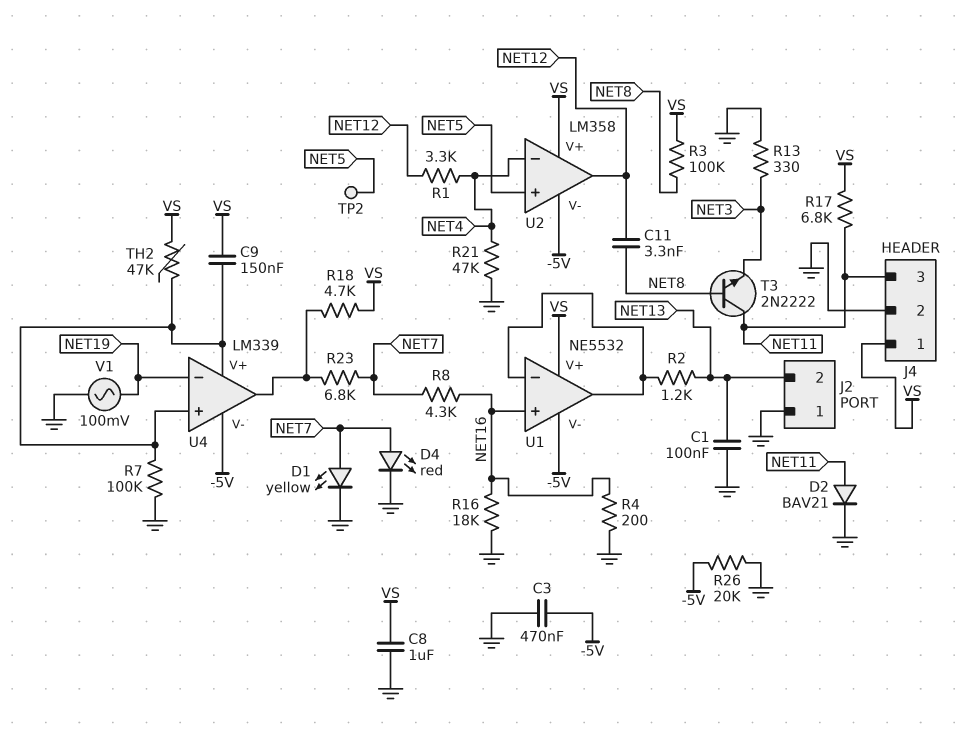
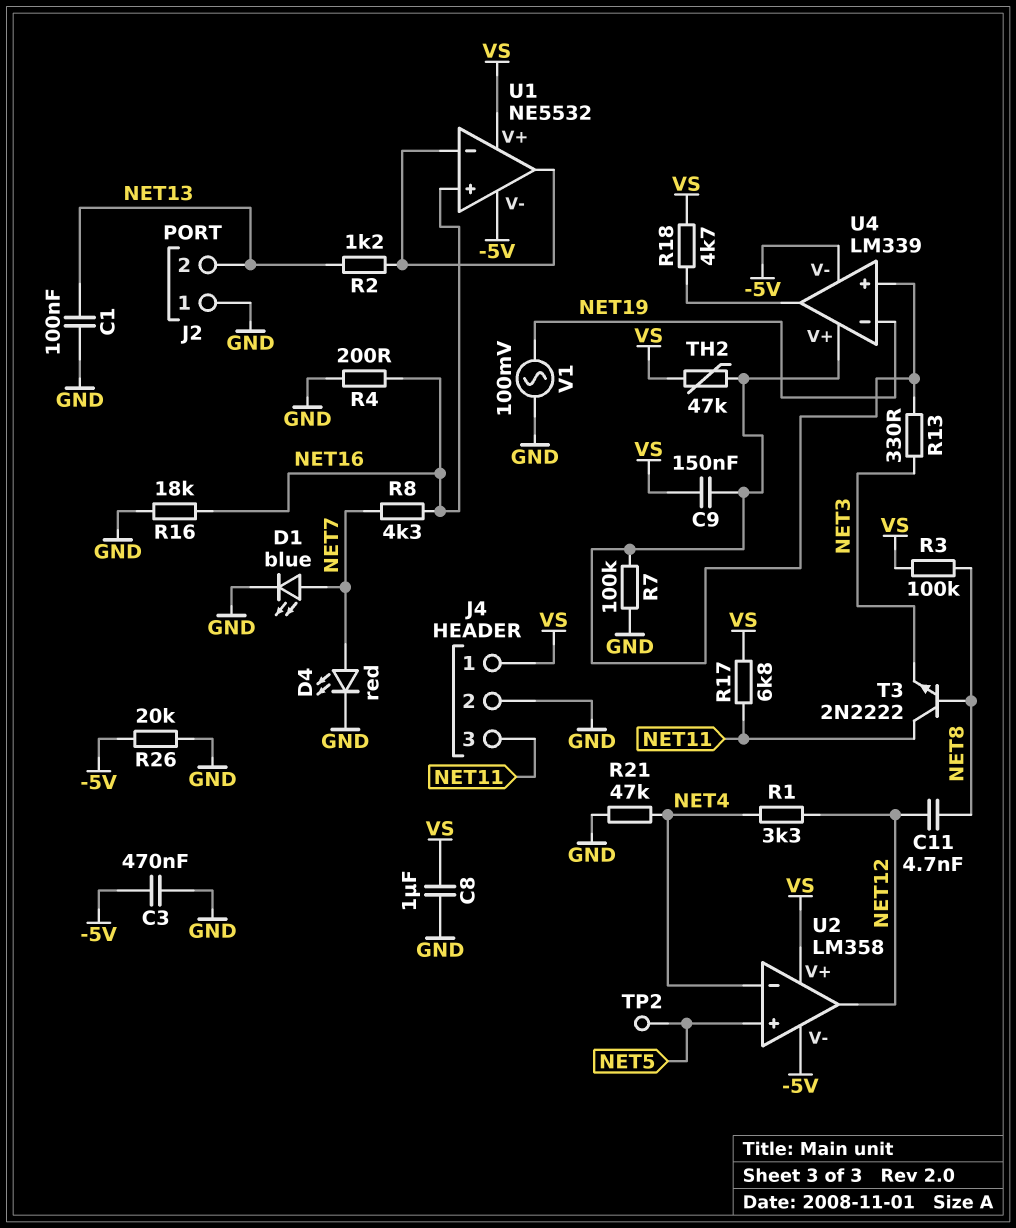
C11: 3.3nF (NET8, NET12) -> 4.7nF (NET8, NET12)
D1: LED yellow (A NET7, K GND) -> LED blue (A NET7, K GND)
D2: diode BAV21 (A NET11, K GND) -> none
R13: 330 (GND, NET3) -> 330 (NET3, U4/V+)
R23: 6.8k (NET7, U4/out) -> none

